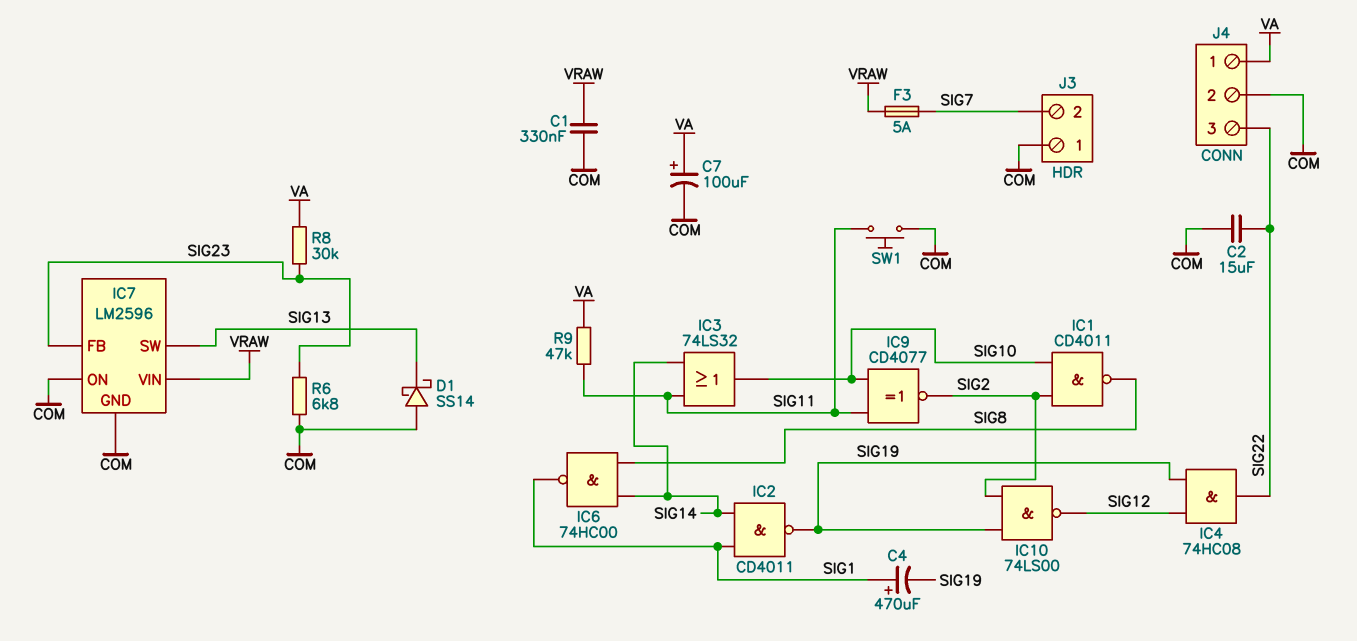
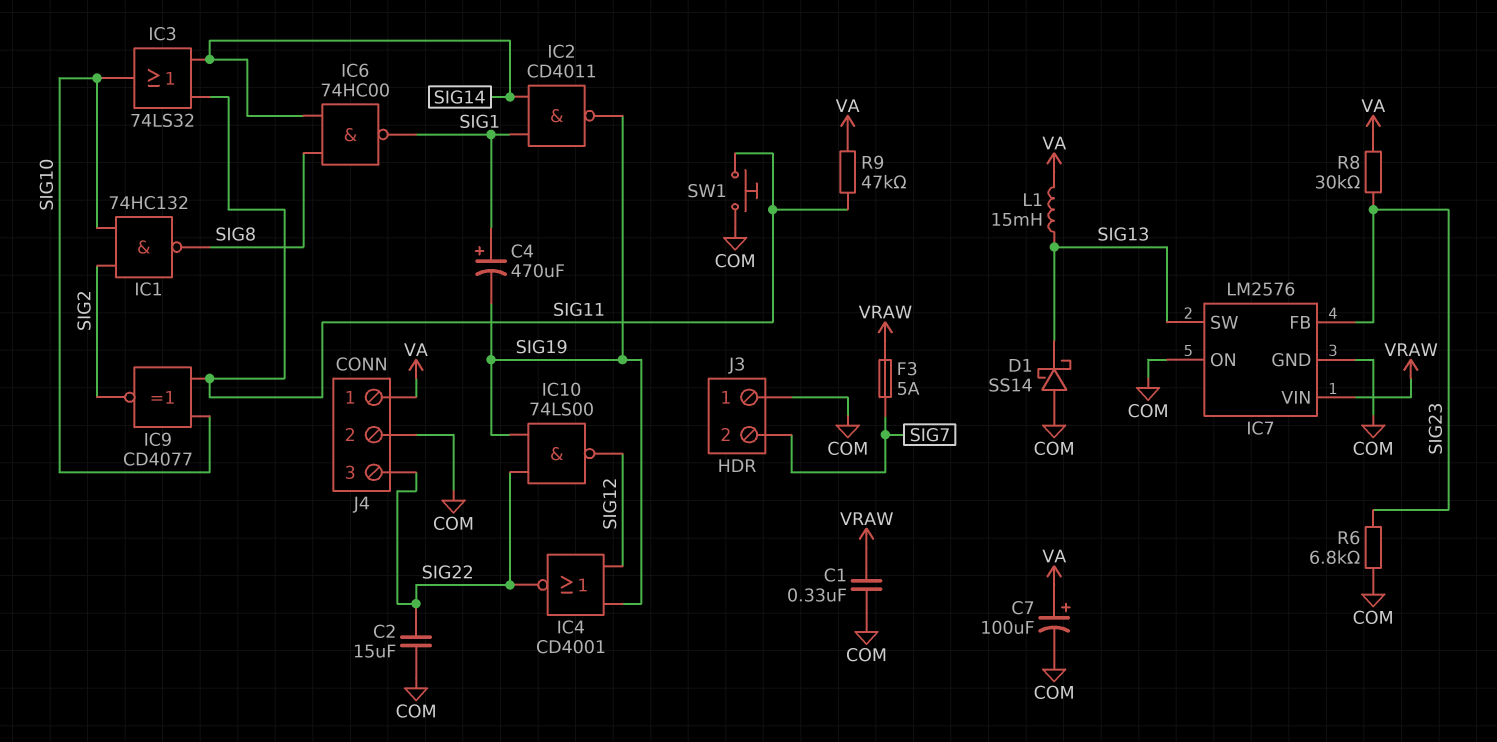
IC1: NAND CD4011 (in SIG2, in SIG10, out SIG8) -> NAND 74HC132 (in SIG2, in SIG10, out SIG8)
IC4: AND 74HC08 (in SIG12, in SIG19, out SIG22) -> NOR CD4001 (in SIG12, in SIG19, out SIG22)
IC7: LM2596 -> LM2576
IC10: NAND 74LS00 (in SIG2, in SIG19, out SIG12) -> NAND 74LS00 (in SIG19, in SIG22, out SIG12)
L1: none -> 15mH (SIG13, VA)

